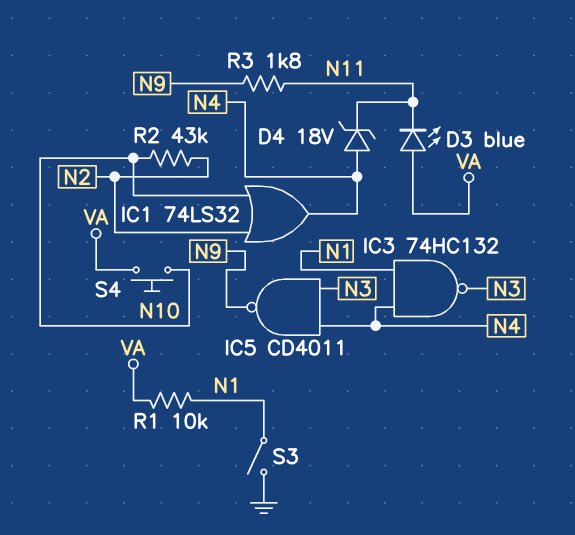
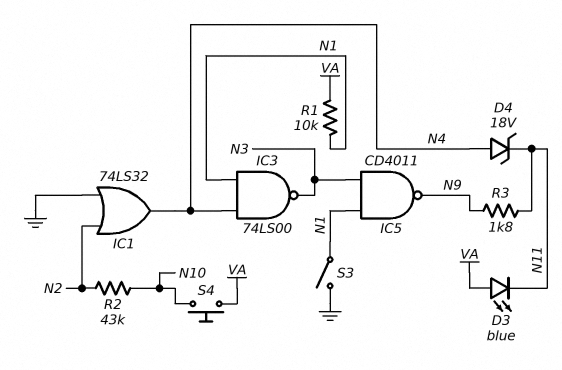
IC1: OR 74LS32 (in N2, in N10, out N4) -> OR 74LS32 (in GND, in N2, out N4)
IC3: NAND 74HC132 (in N1, in N4, out N3) -> NAND 74LS00 (in N1, in N4, out N3)
IC5: NAND CD4011 (in N3, in N4, out N9) -> NAND CD4011 (in N1, in N3, out N9)

